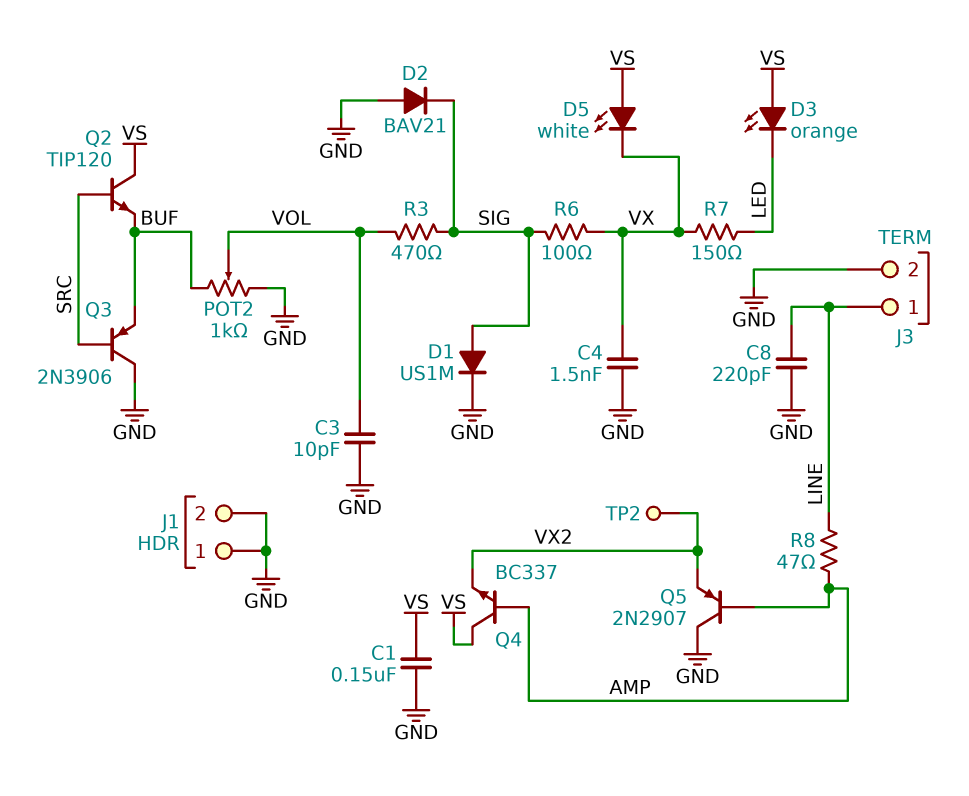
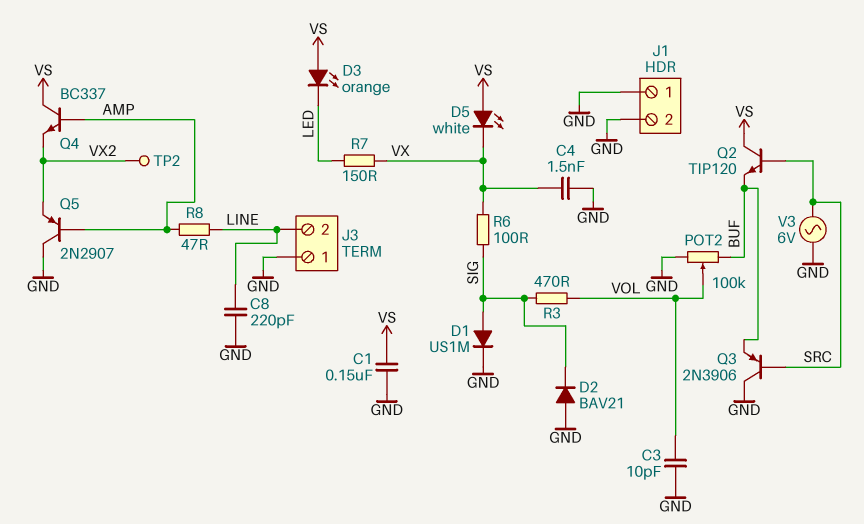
J3 pin 1: LINE -> GND
J3 pin 2: GND -> LINE
POT2: 1k (BUF, GND, wiper VOL) -> 100k (BUF, GND, wiper VOL)
V3: none -> AC 6V (GND, SRC)

